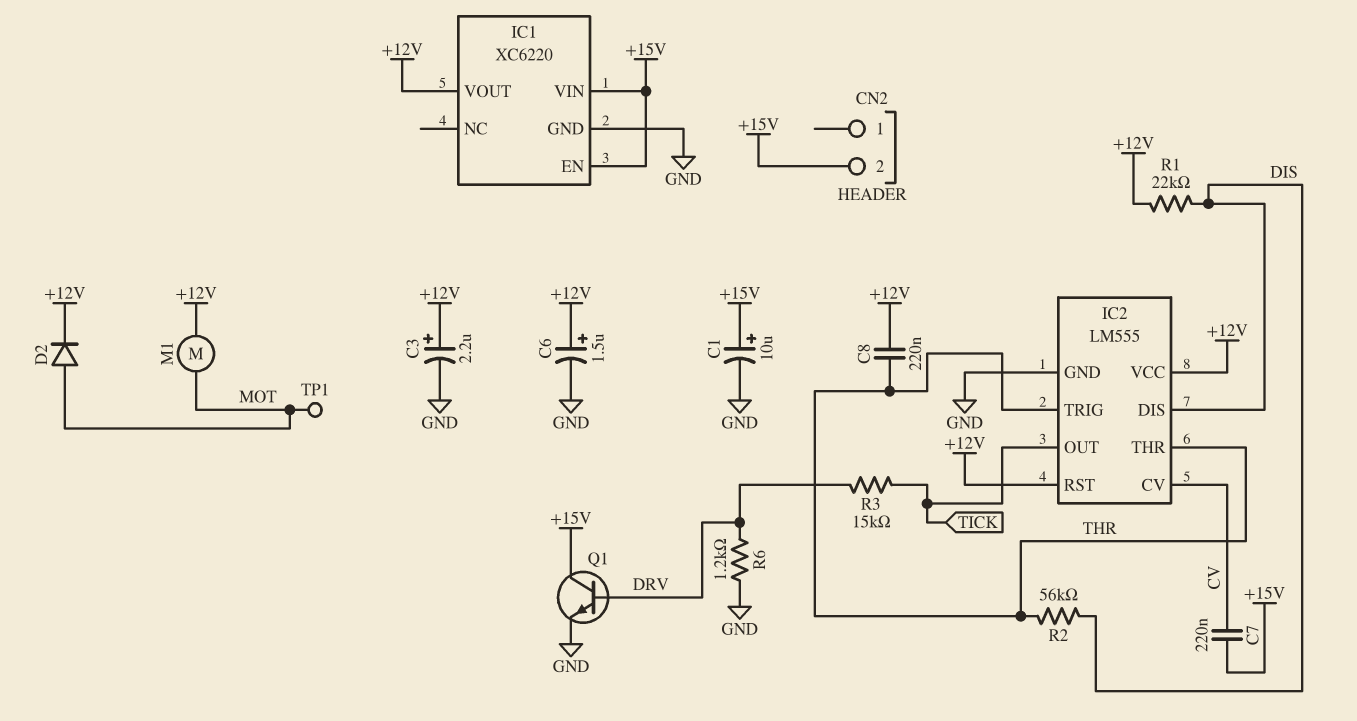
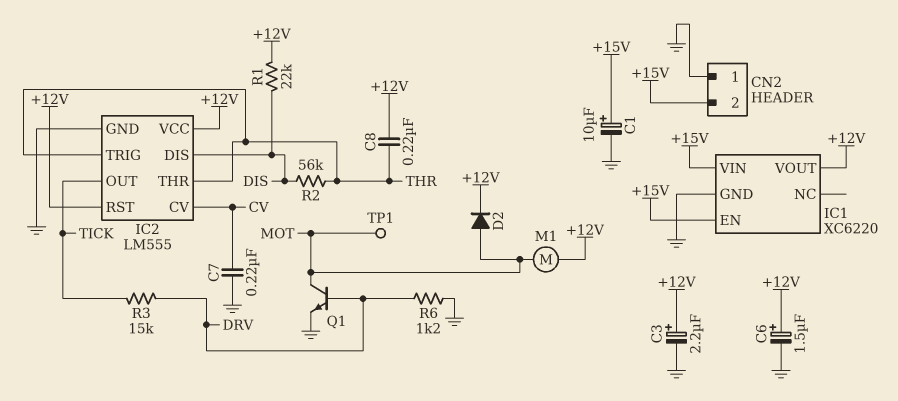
C7: 220nF (+15V, CV) -> 220nF (CV, GND)
CN2 pin 1: none -> GND
Q1: NPN (B DRV, C +15V, E GND) -> NPN (B DRV, C MOT, E GND)

